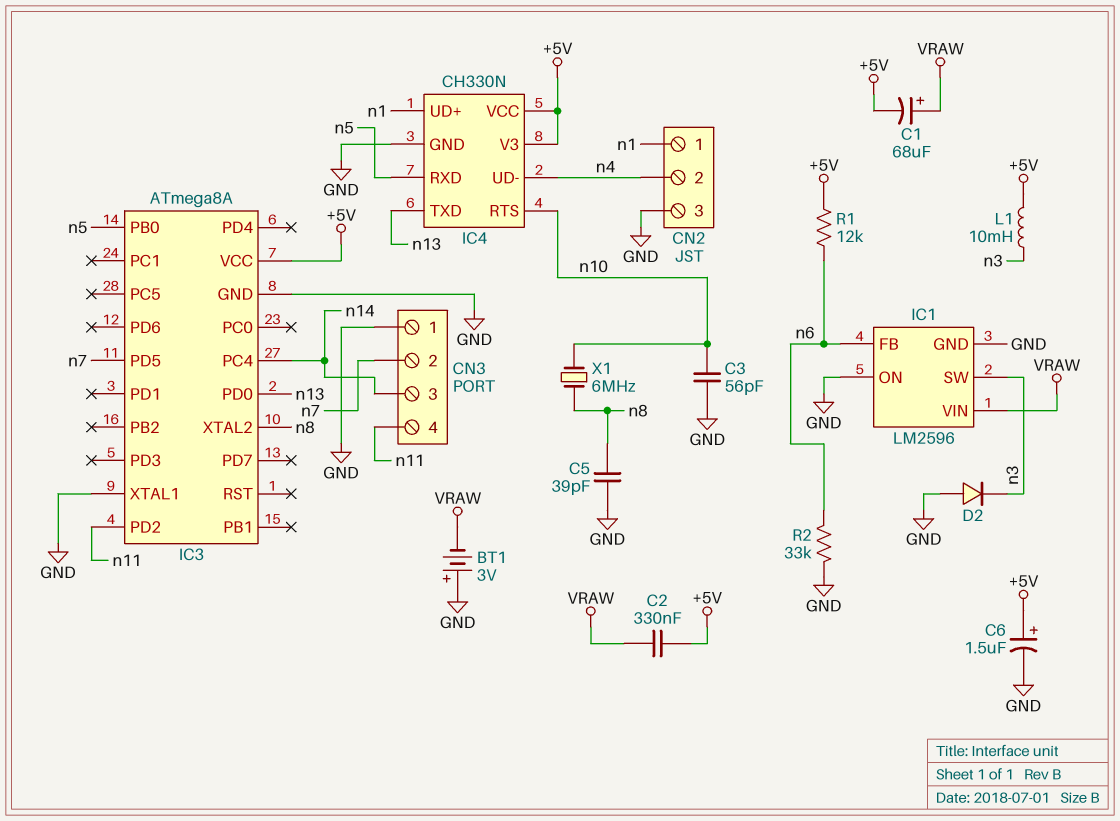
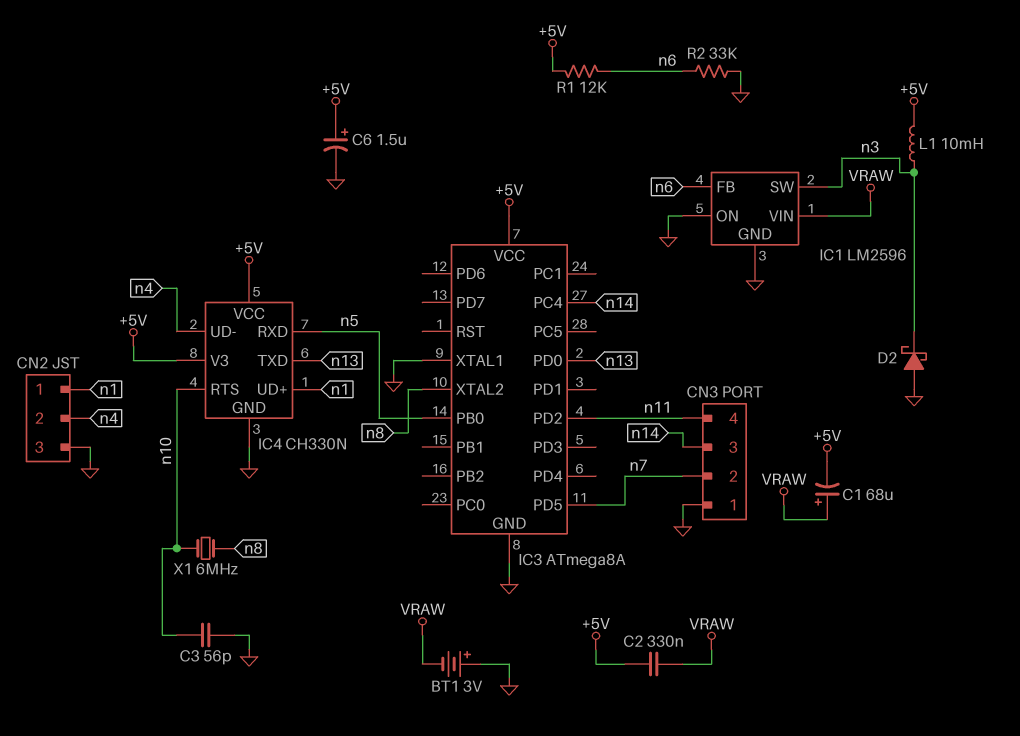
C5: 39pF (GND, n8) -> none
D2: diode (A GND, K n3) -> schottky (A GND, K n3)

